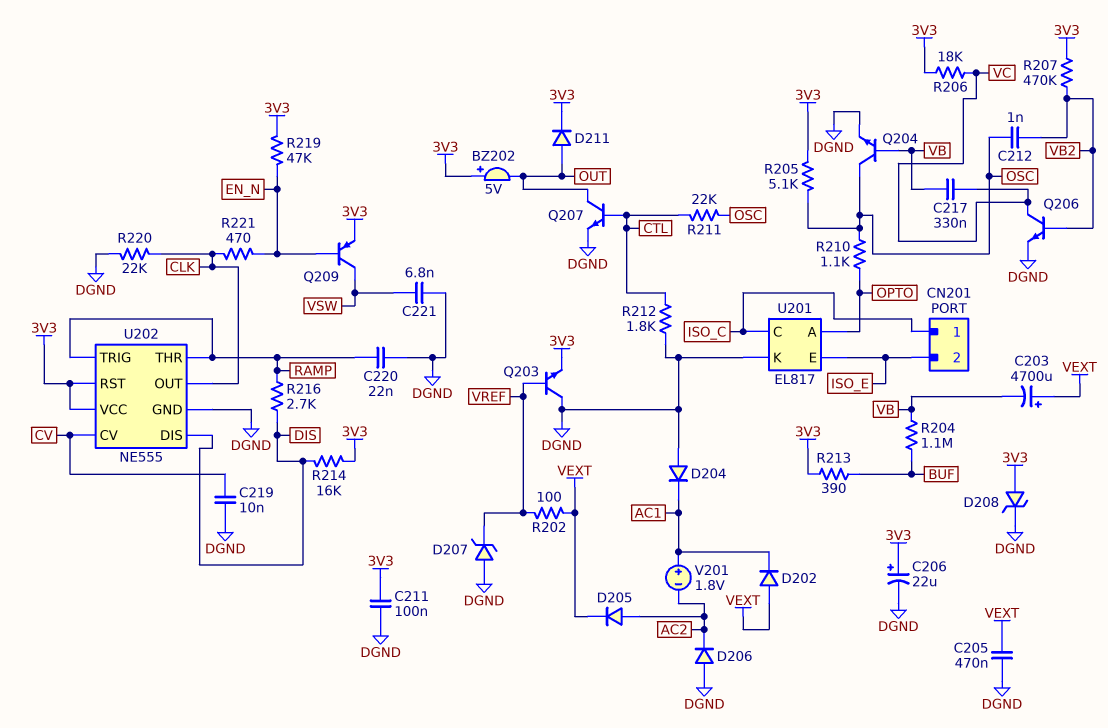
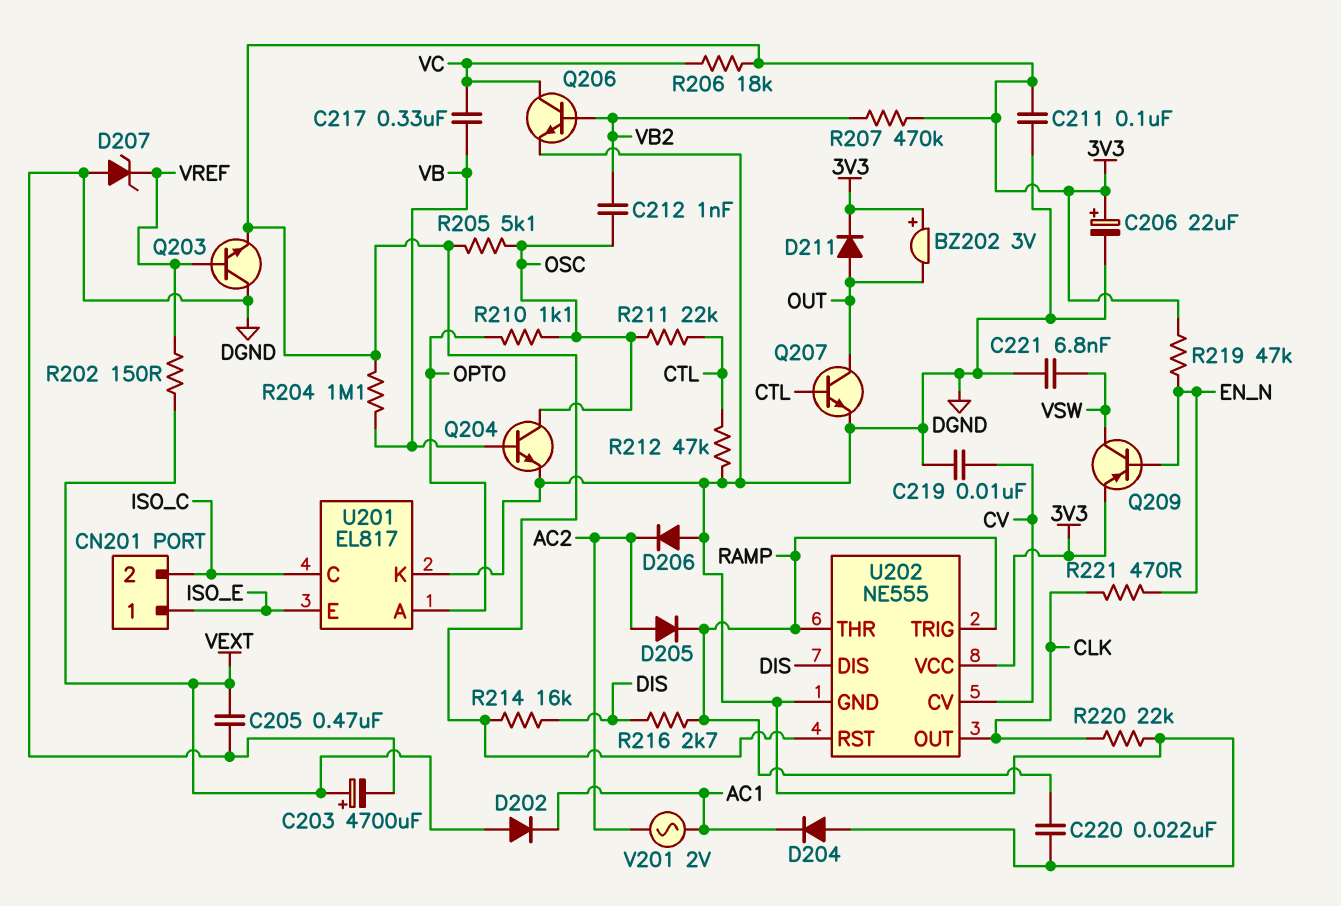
BZ202: buzzer 5V (plus 3V3, minus OUT) -> buzzer 3V (plus 3V3, minus OUT)
C203: 4700uF (plus VEXT, minus VB) -> 4700uF (plus VEXT, minus DGND)
CN201 pin 1: ISO_C -> ISO_E
CN201 pin 2: ISO_E -> ISO_C
D205: diode (A AC2, K VEXT) -> diode (A AC2, K RAMP)
D208: zener (A 3V3, K DGND) -> none
R202: 100 (VEXT, VREF) -> 150 (VEXT, VREF)
R204: 1.1M (BUF, VB) -> 1.1M (3V3, VB)
R212: 1.8k (CTL, DGND) -> 47k (CTL, DGND)
R213: 390 (3V3, BUF) -> none
V201: 1.8V (plus AC1, minus AC2) -> AC 2V (AC1, AC2)

